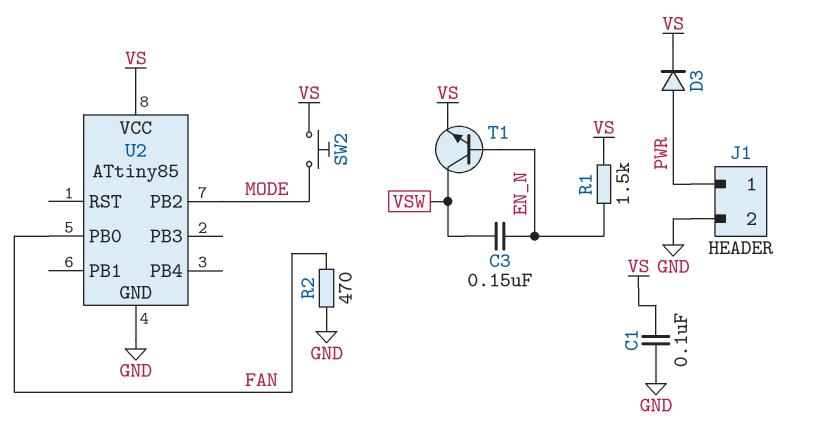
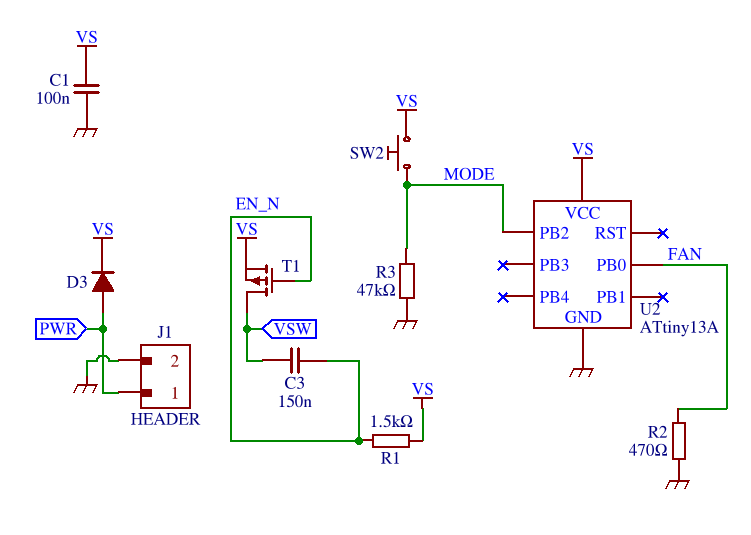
R3: none -> 47k (GND, MODE)
T1: NPN (B EN_N, C VSW, E VS) -> PMOS (G EN_N, D VSW, S VS)
U2: ATtiny85 -> ATtiny13A

